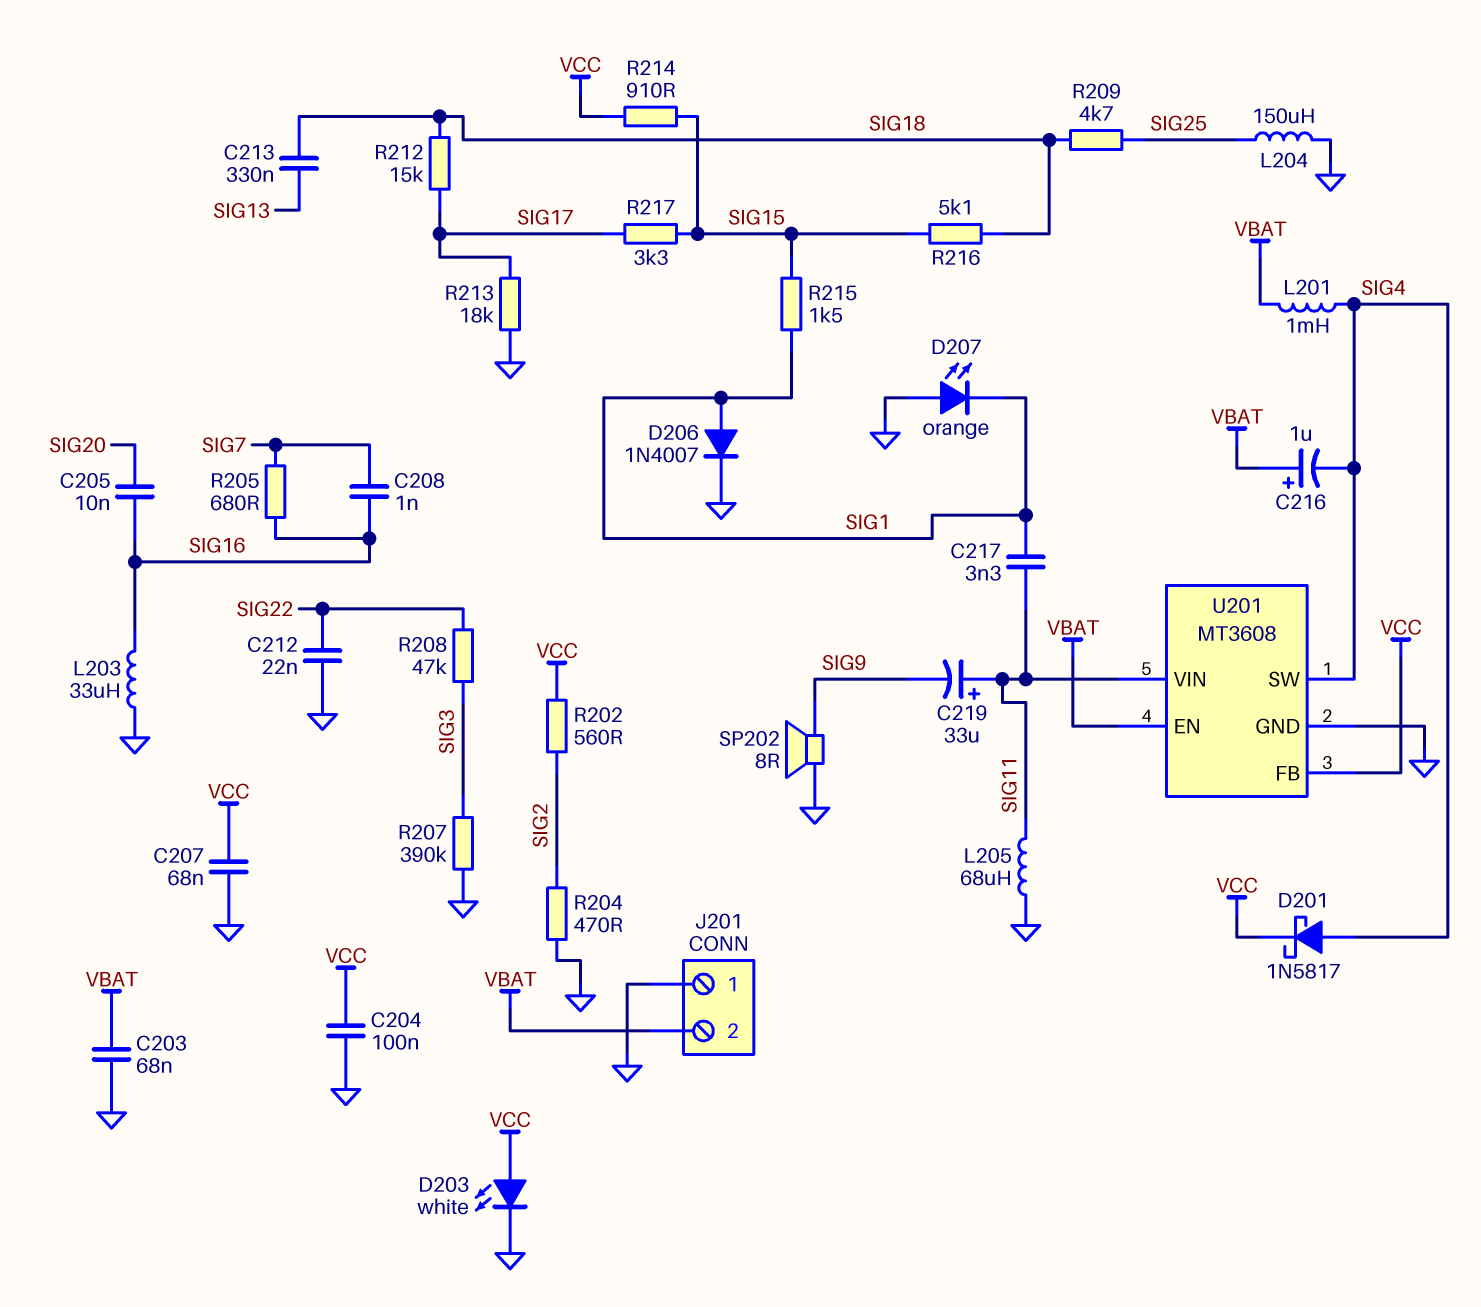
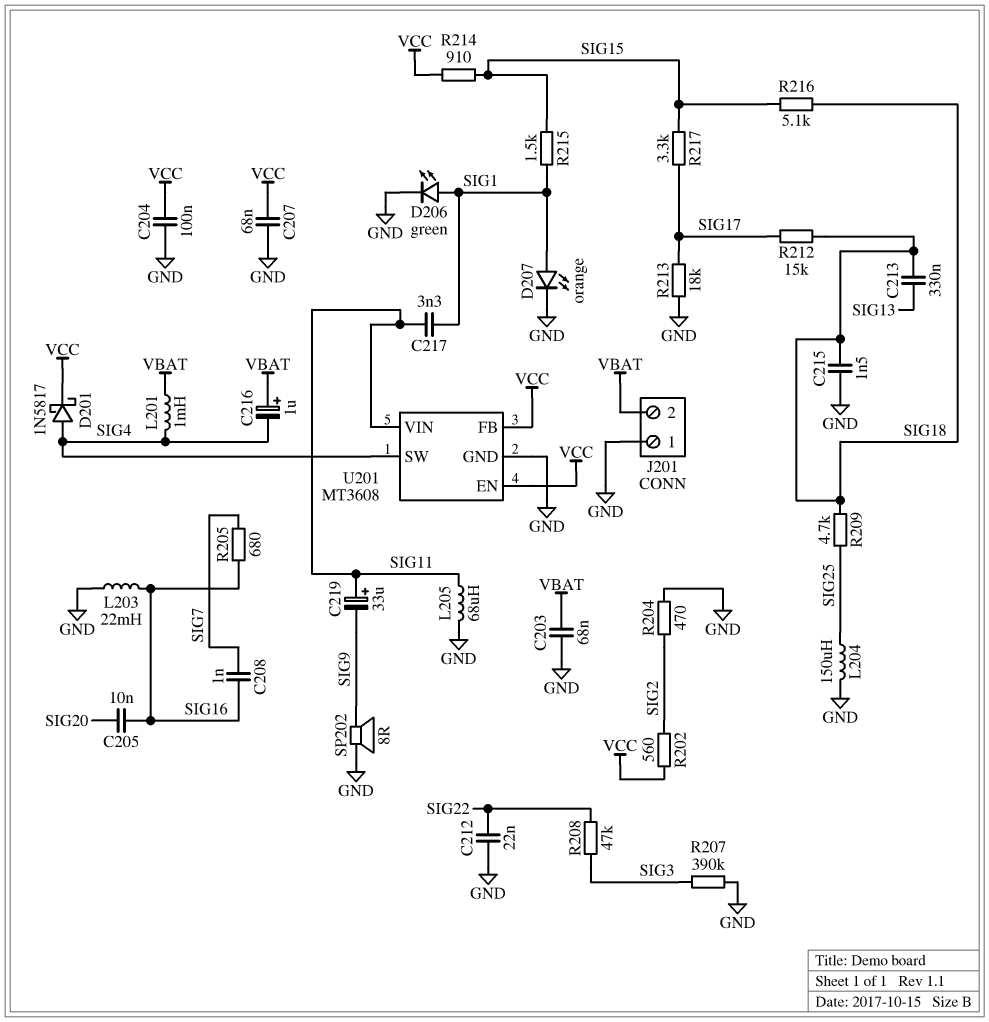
C215: none -> 1.5nF (GND, SIG18)
D203: LED white (A VCC, K GND) -> none
D206: diode 1N4007 (A SIG1, K GND) -> LED green (A SIG1, K GND)
D207: LED orange (A GND, K SIG1) -> LED orange (A SIG1, K GND)
L203: 33uH (GND, SIG16) -> 22mH (GND, SIG16)
U201 pin EN: VBAT -> VCC

